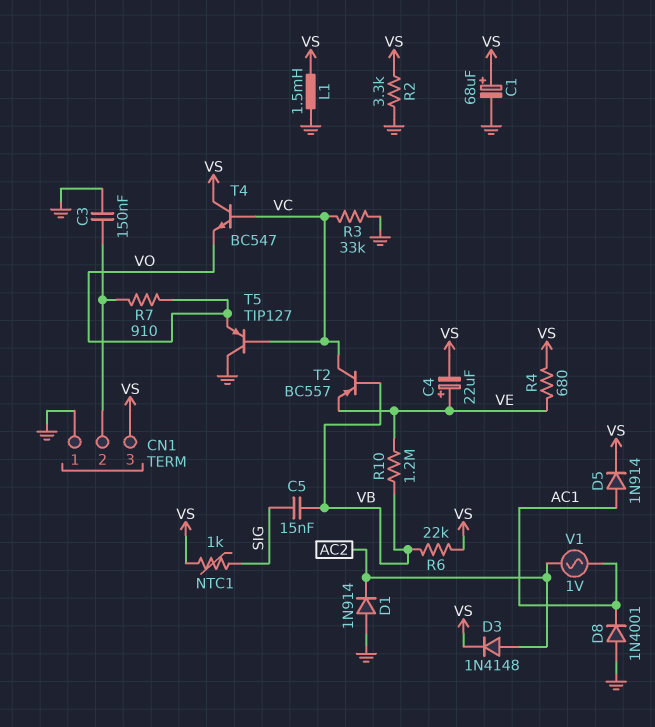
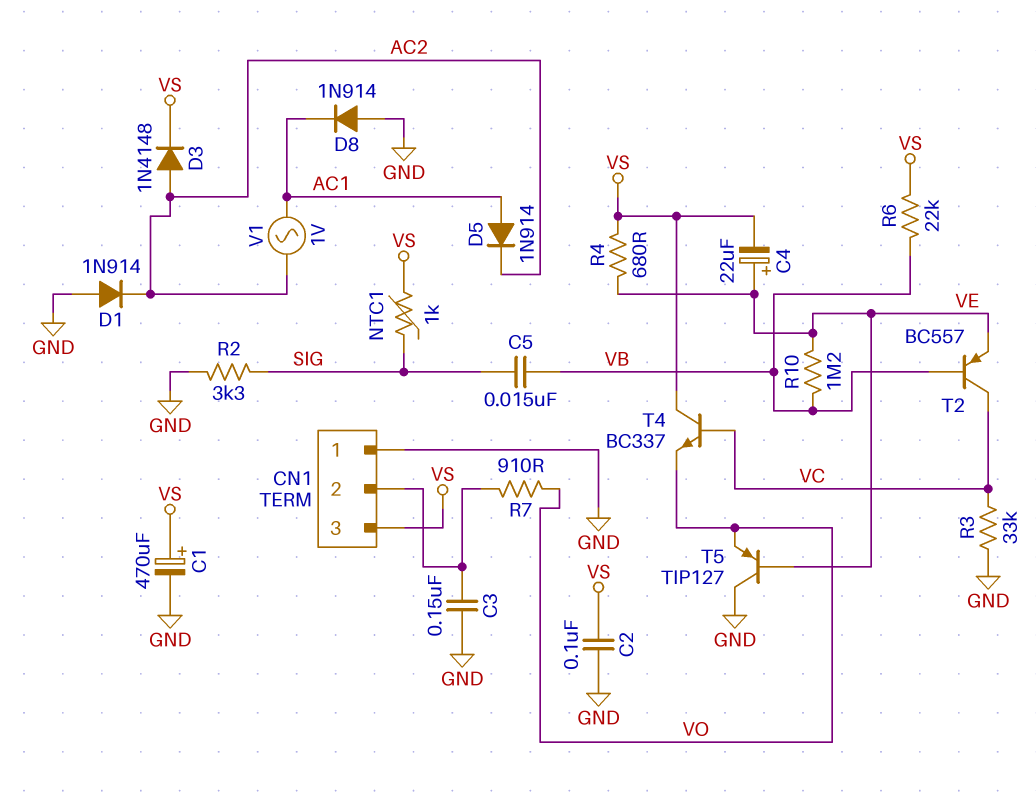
C1: 68uF (plus VS, minus GND) -> 470uF (plus VS, minus GND)
C2: none -> 100nF (GND, VS)
D5: diode 1N914 (A AC1, K VS) -> diode 1N914 (A AC1, K AC2)
D8: diode 1N4001 (A GND, K AC1) -> diode 1N914 (A GND, K AC1)
L1: 1.5mH (GND, VS) -> none
R2: 3.3k (GND, VS) -> 3.3k (GND, SIG)
T4: NPN BC547 (B VC, C VS, E VO) -> NPN BC337 (B VC, C VS, E VO)
T5: PNP TIP127 (B VC, C GND, E VO) -> PNP TIP127 (B VE, C GND, E VO)

